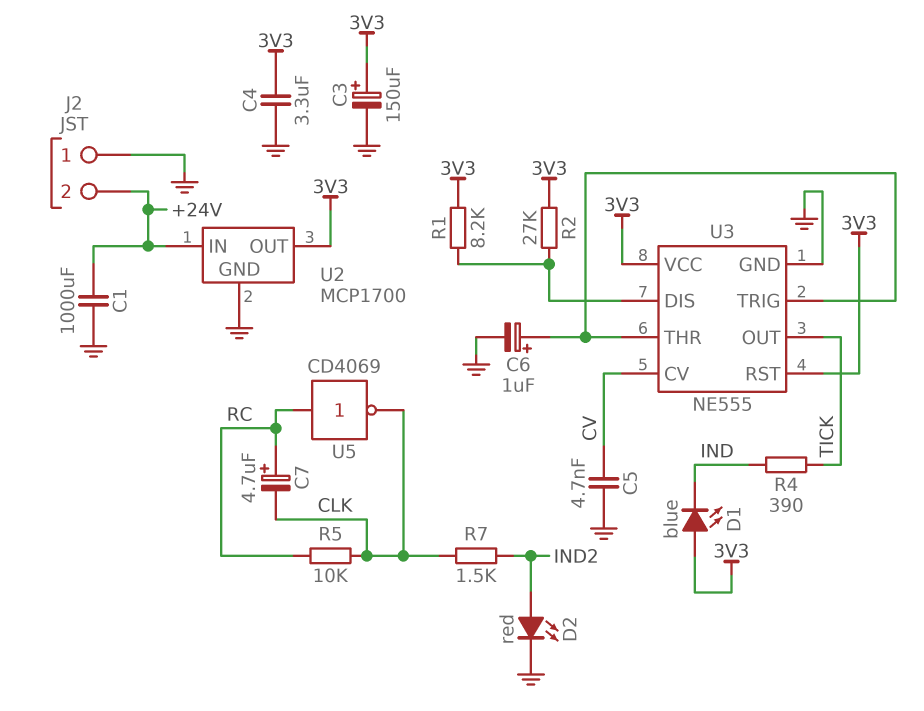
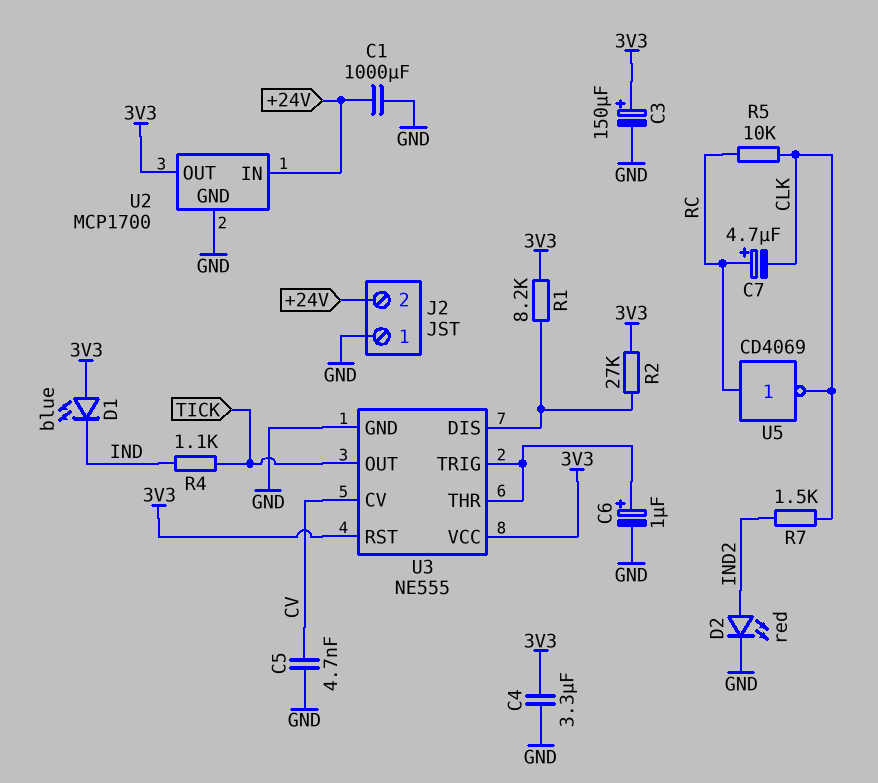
R4: 390 (IND, TICK) -> 1.1k (IND, TICK)

